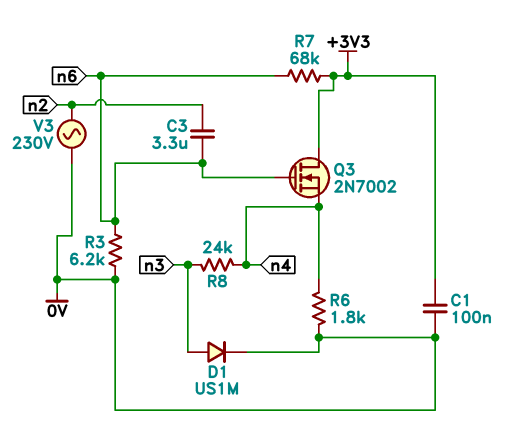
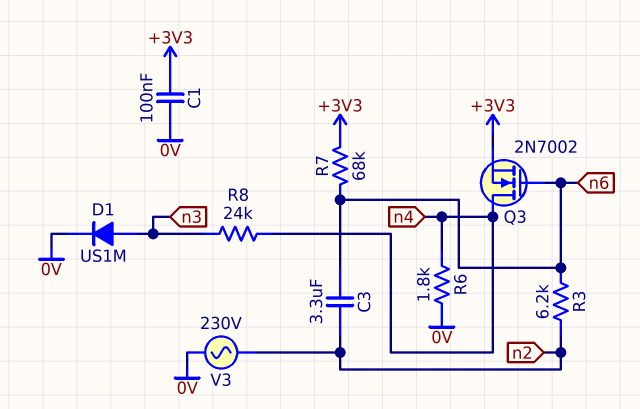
Q3: NMOS 2N7002 (G n6, D +3V3, S n4) -> NMOS 2N7002 (G n6, D n4, S +3V3)
R3: 6.2k (0V, n6) -> 6.2k (n2, n6)

